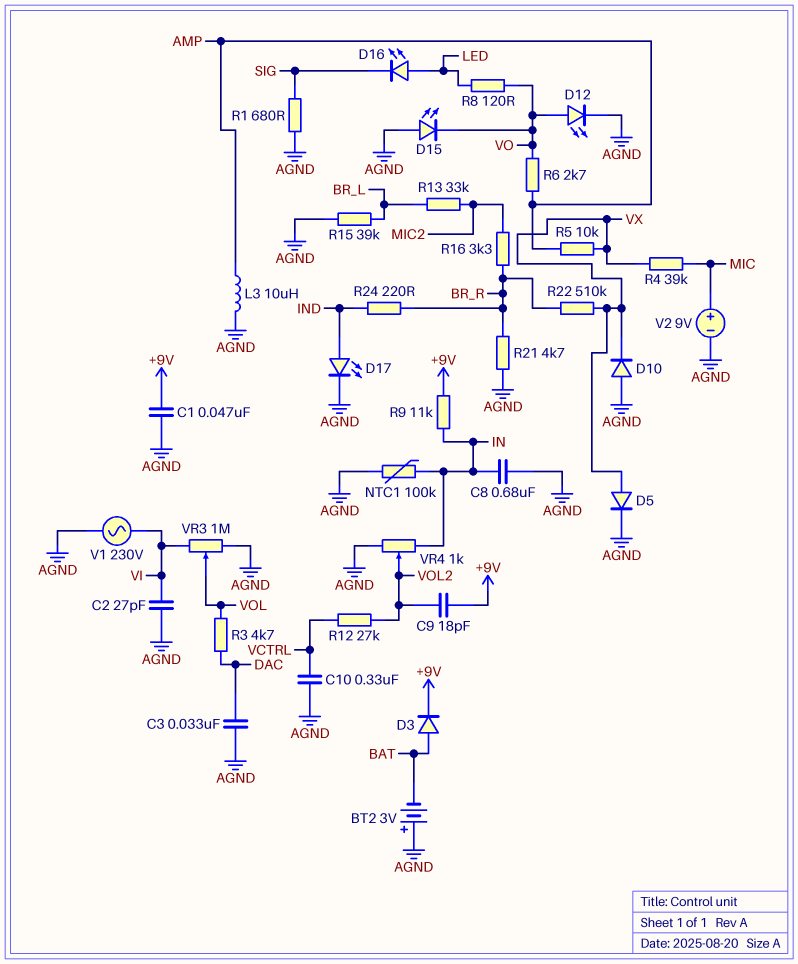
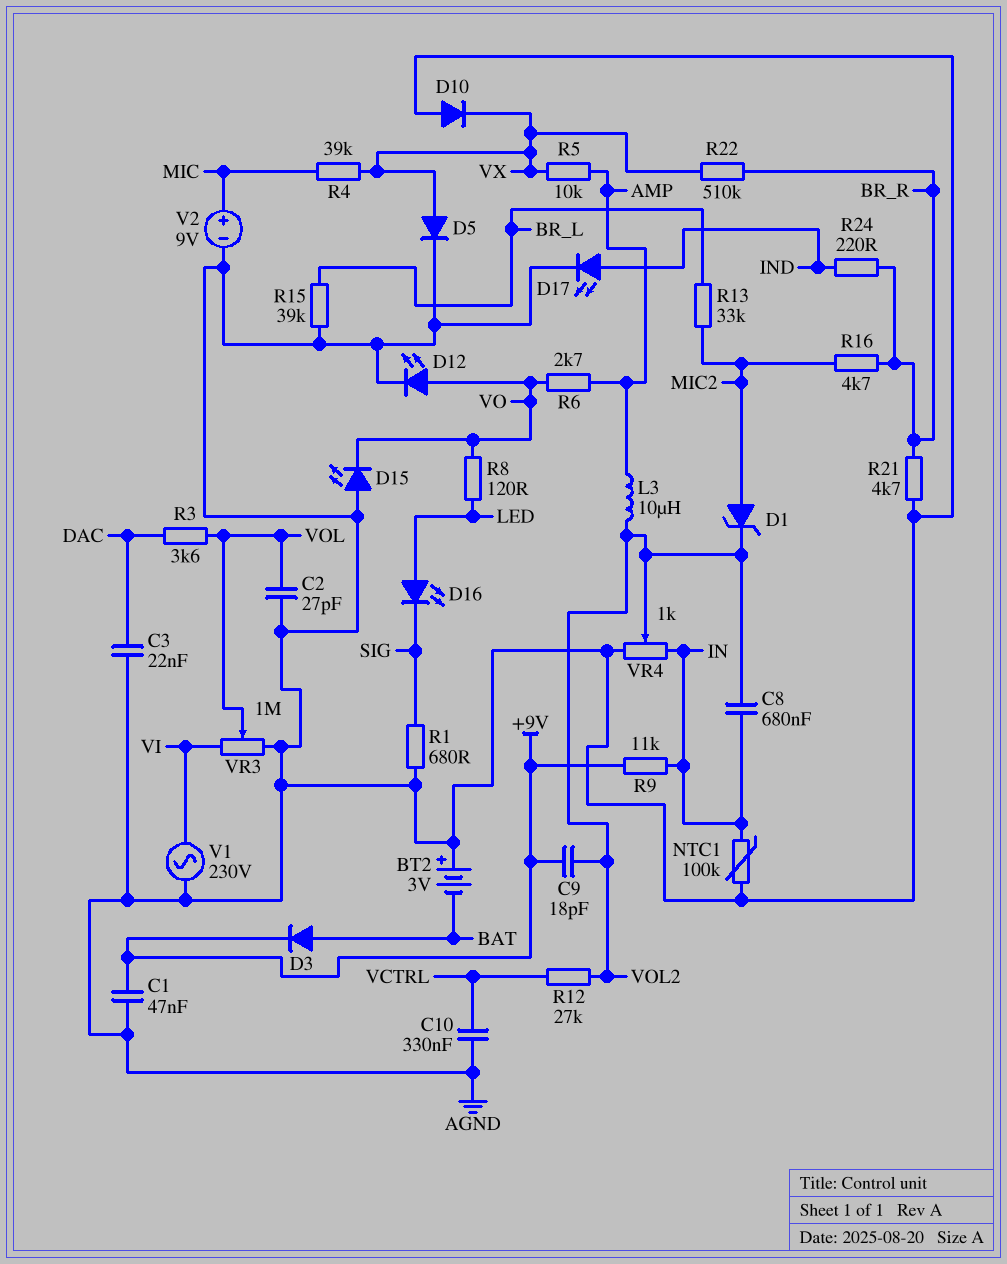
C2: 27pF (AGND, VI) -> 27pF (AGND, VOL)
C3: 33nF (AGND, DAC) -> 22nF (AGND, DAC)
C8: 680nF (AGND, IN) -> 680nF (IN, VOL2)
D1: none -> zener (A MIC2, K VOL2)
L3: 10uH (AGND, AMP) -> 10uH (AMP, VOL2)
R3: 4.7k (DAC, VOL) -> 3.6k (DAC, VOL)
R16: 3.3k (BR_R, MIC2) -> 4.7k (BR_R, MIC2)

